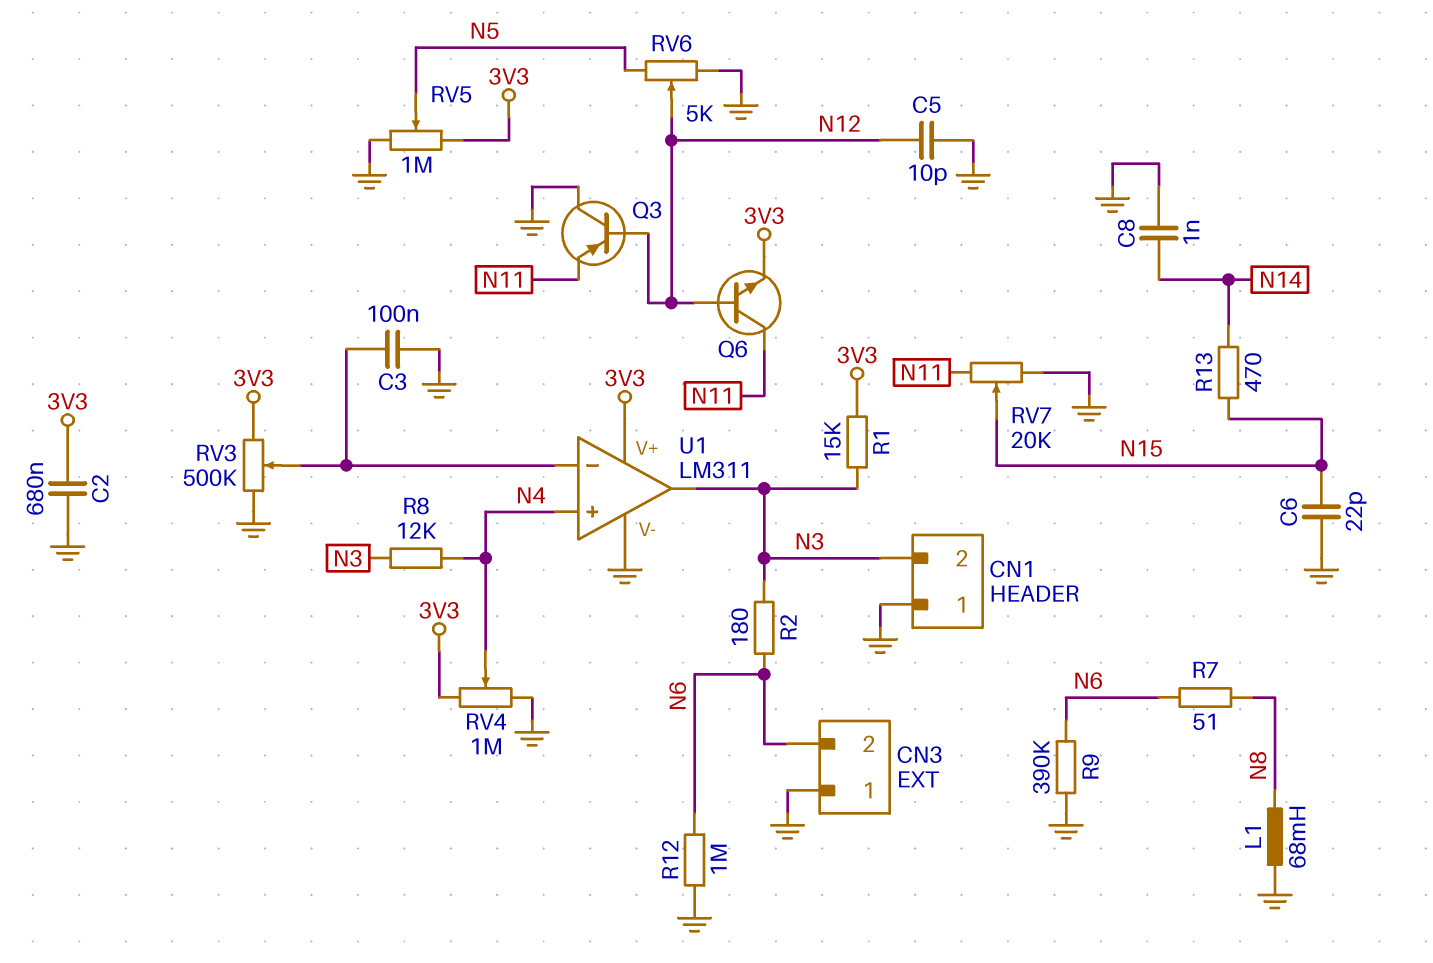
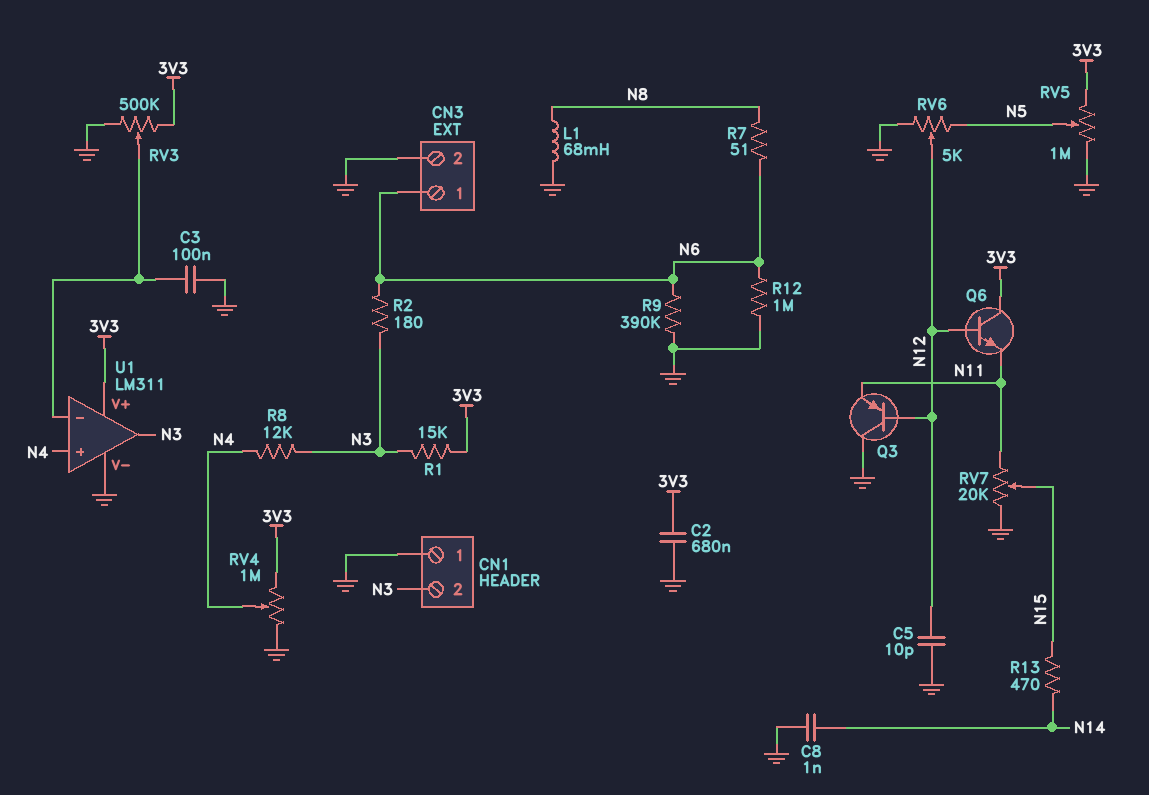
C6: 22pF (GND, N15) -> none
CN3 pin 1: GND -> N6
CN3 pin 2: N6 -> GND
Q6: NPN (B N12, C N11, E 3V3) -> NPN (B N12, C 3V3, E N11)

